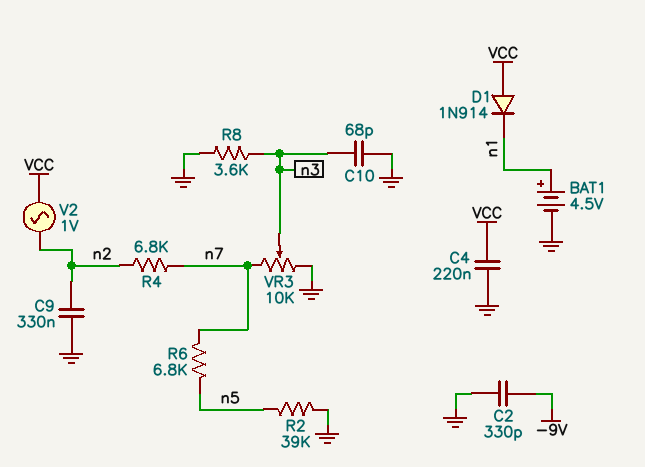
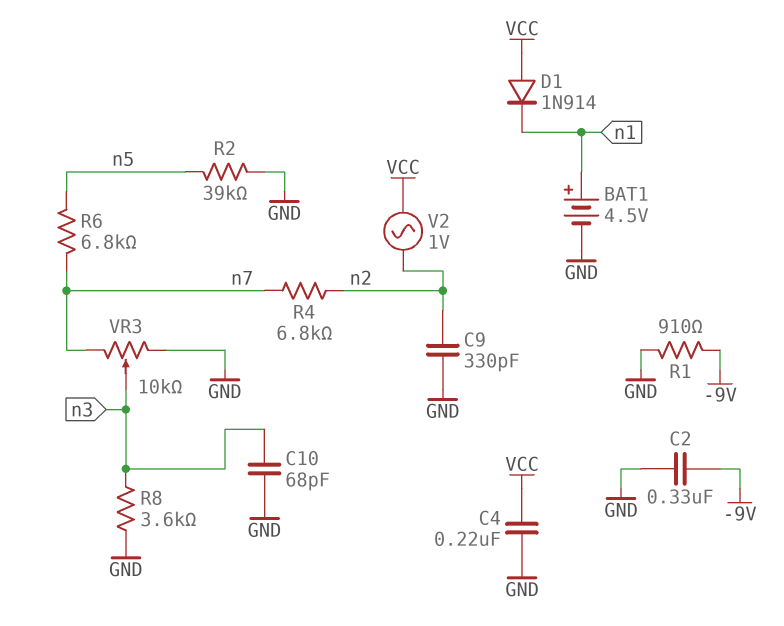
C2: 330pF (-9V, GND) -> 330nF (-9V, GND)
C9: 330nF (GND, n2) -> 330pF (GND, n2)
R1: none -> 910 (-9V, GND)

